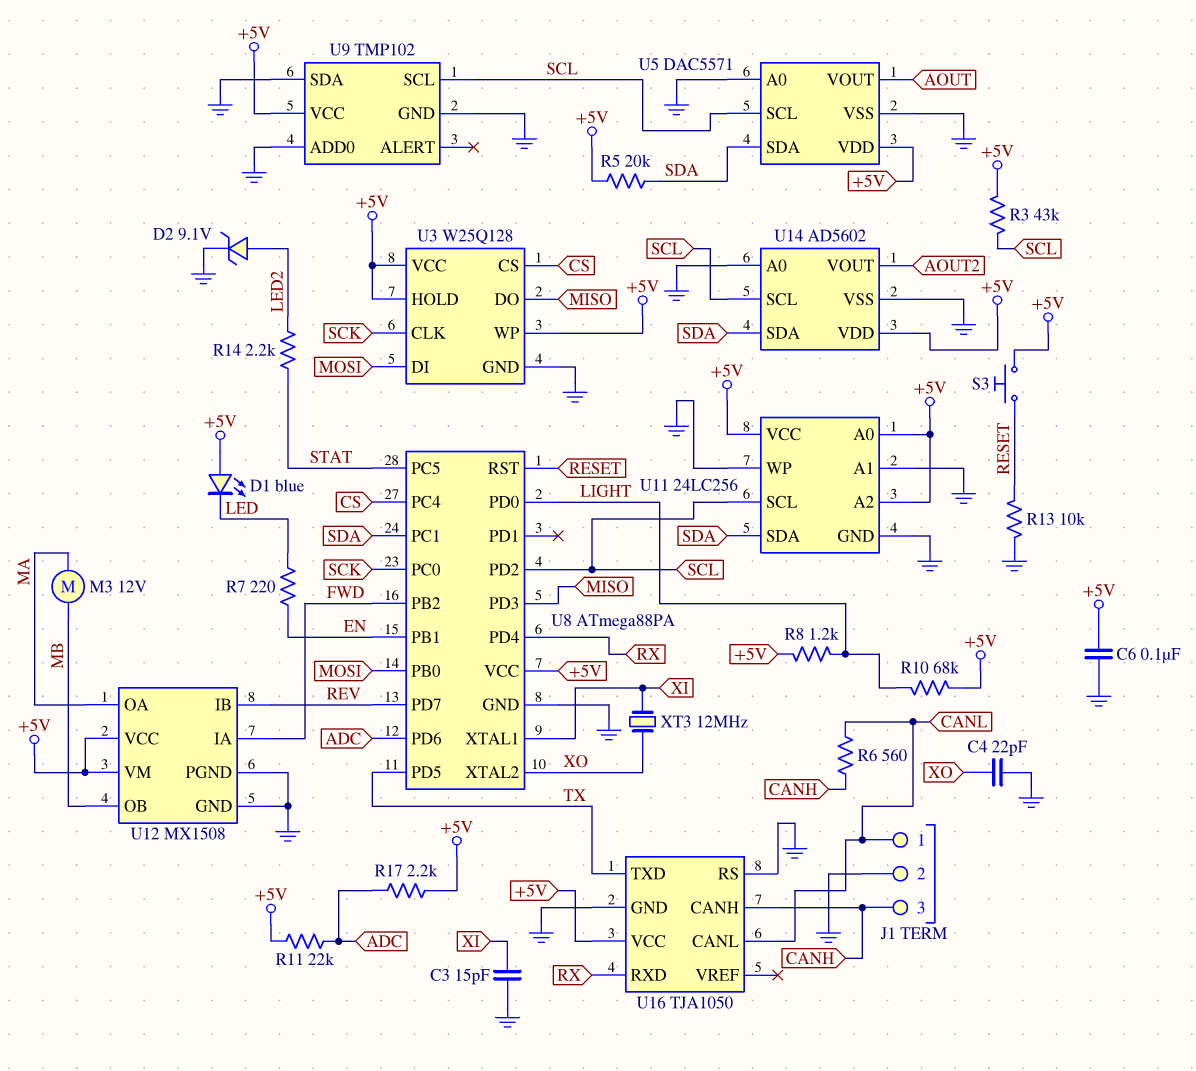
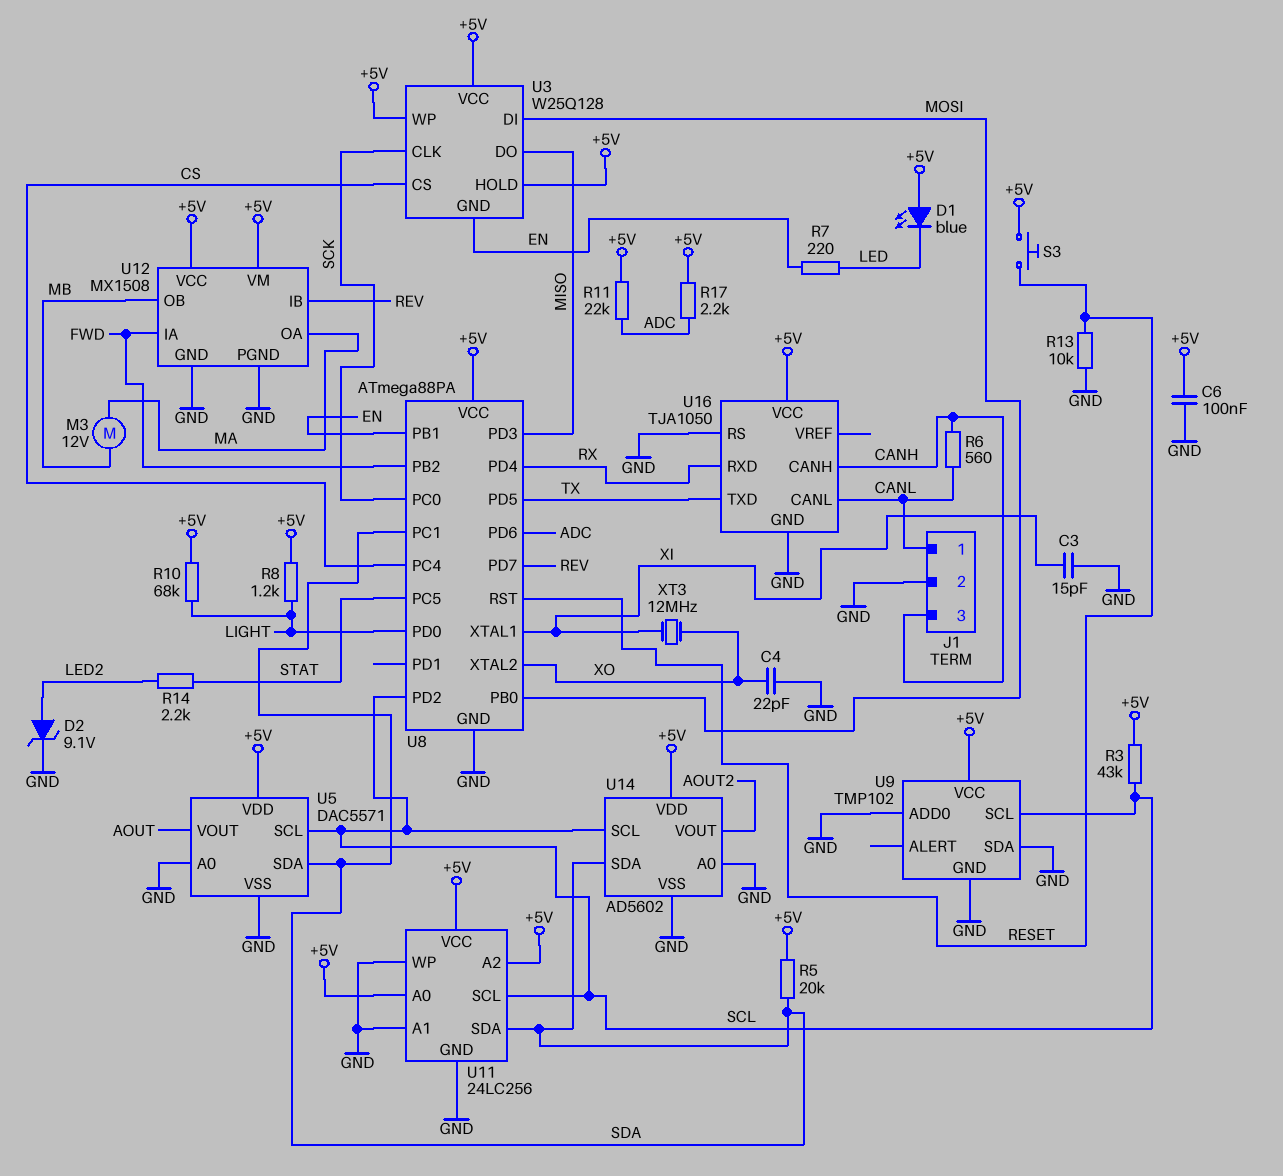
U3 pin GND: GND -> EN

